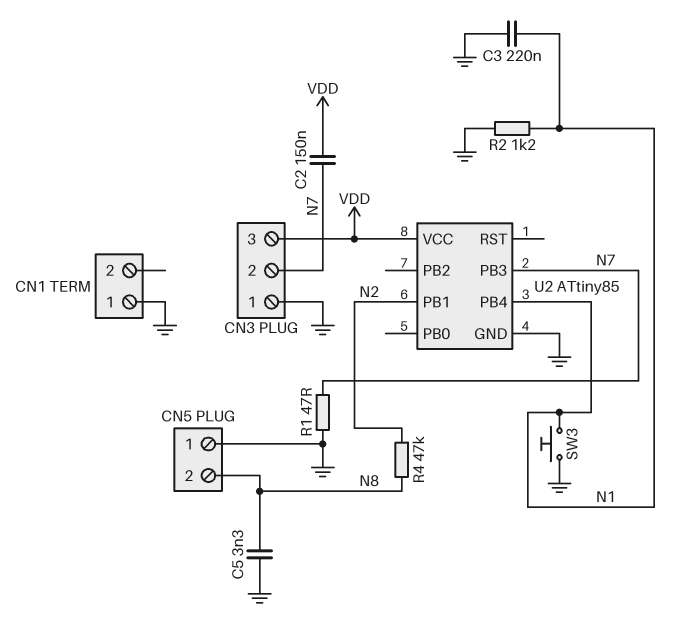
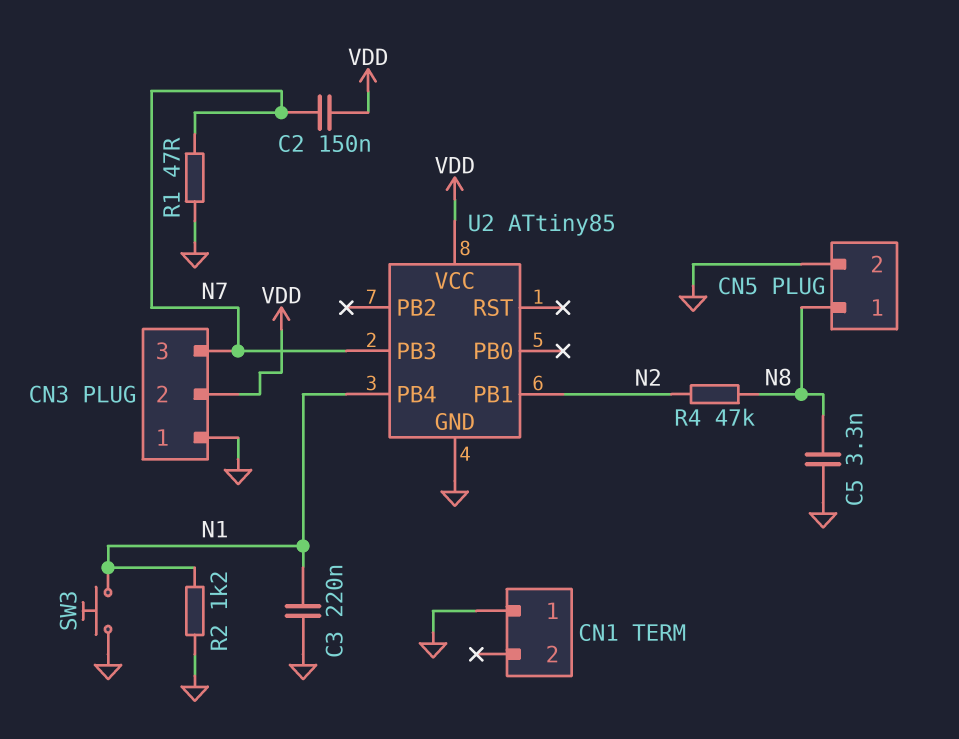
CN3 pin 2: N7 -> VDD
CN3 pin 3: VDD -> N7
CN5 pin 1: GND -> N8
CN5 pin 2: N8 -> GND

